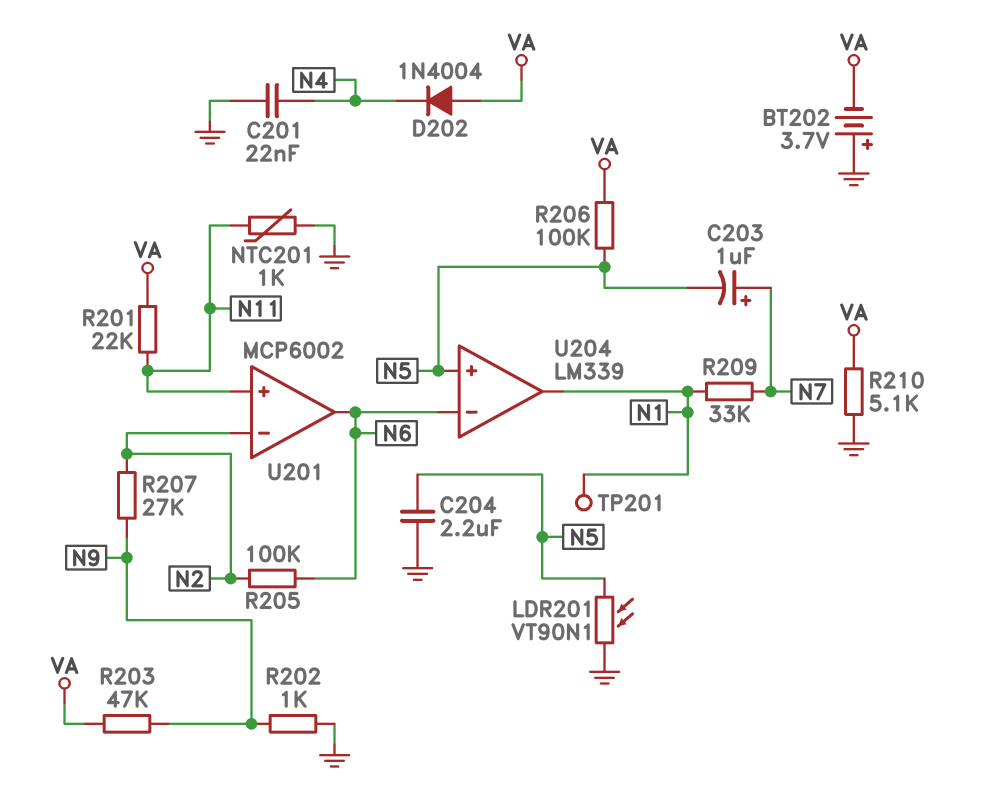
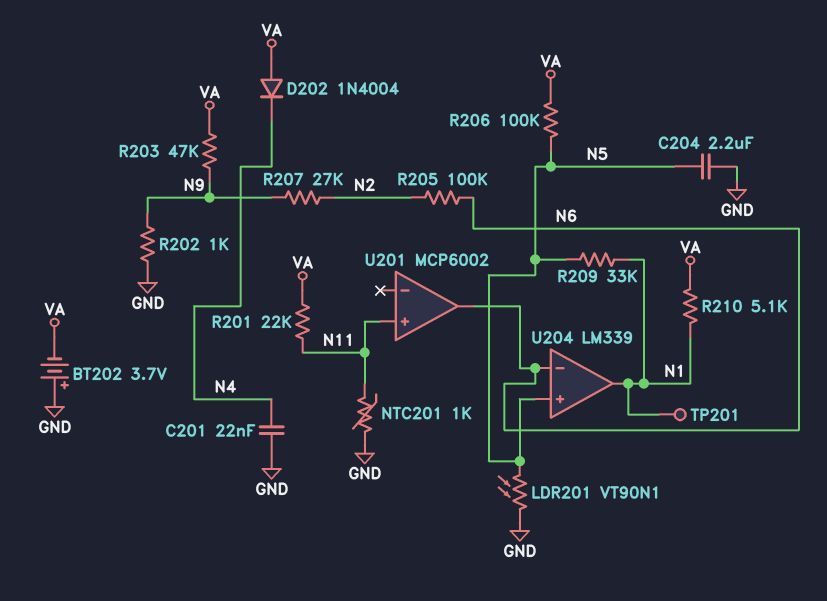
C203: 1uF (plus N7, minus N5) -> none
R209: 33k (N1, N7) -> 33k (N1, N5)
R210: 5.1k (GND, VA) -> 5.1k (N1, VA)
U201 pin in-: N2 -> none

